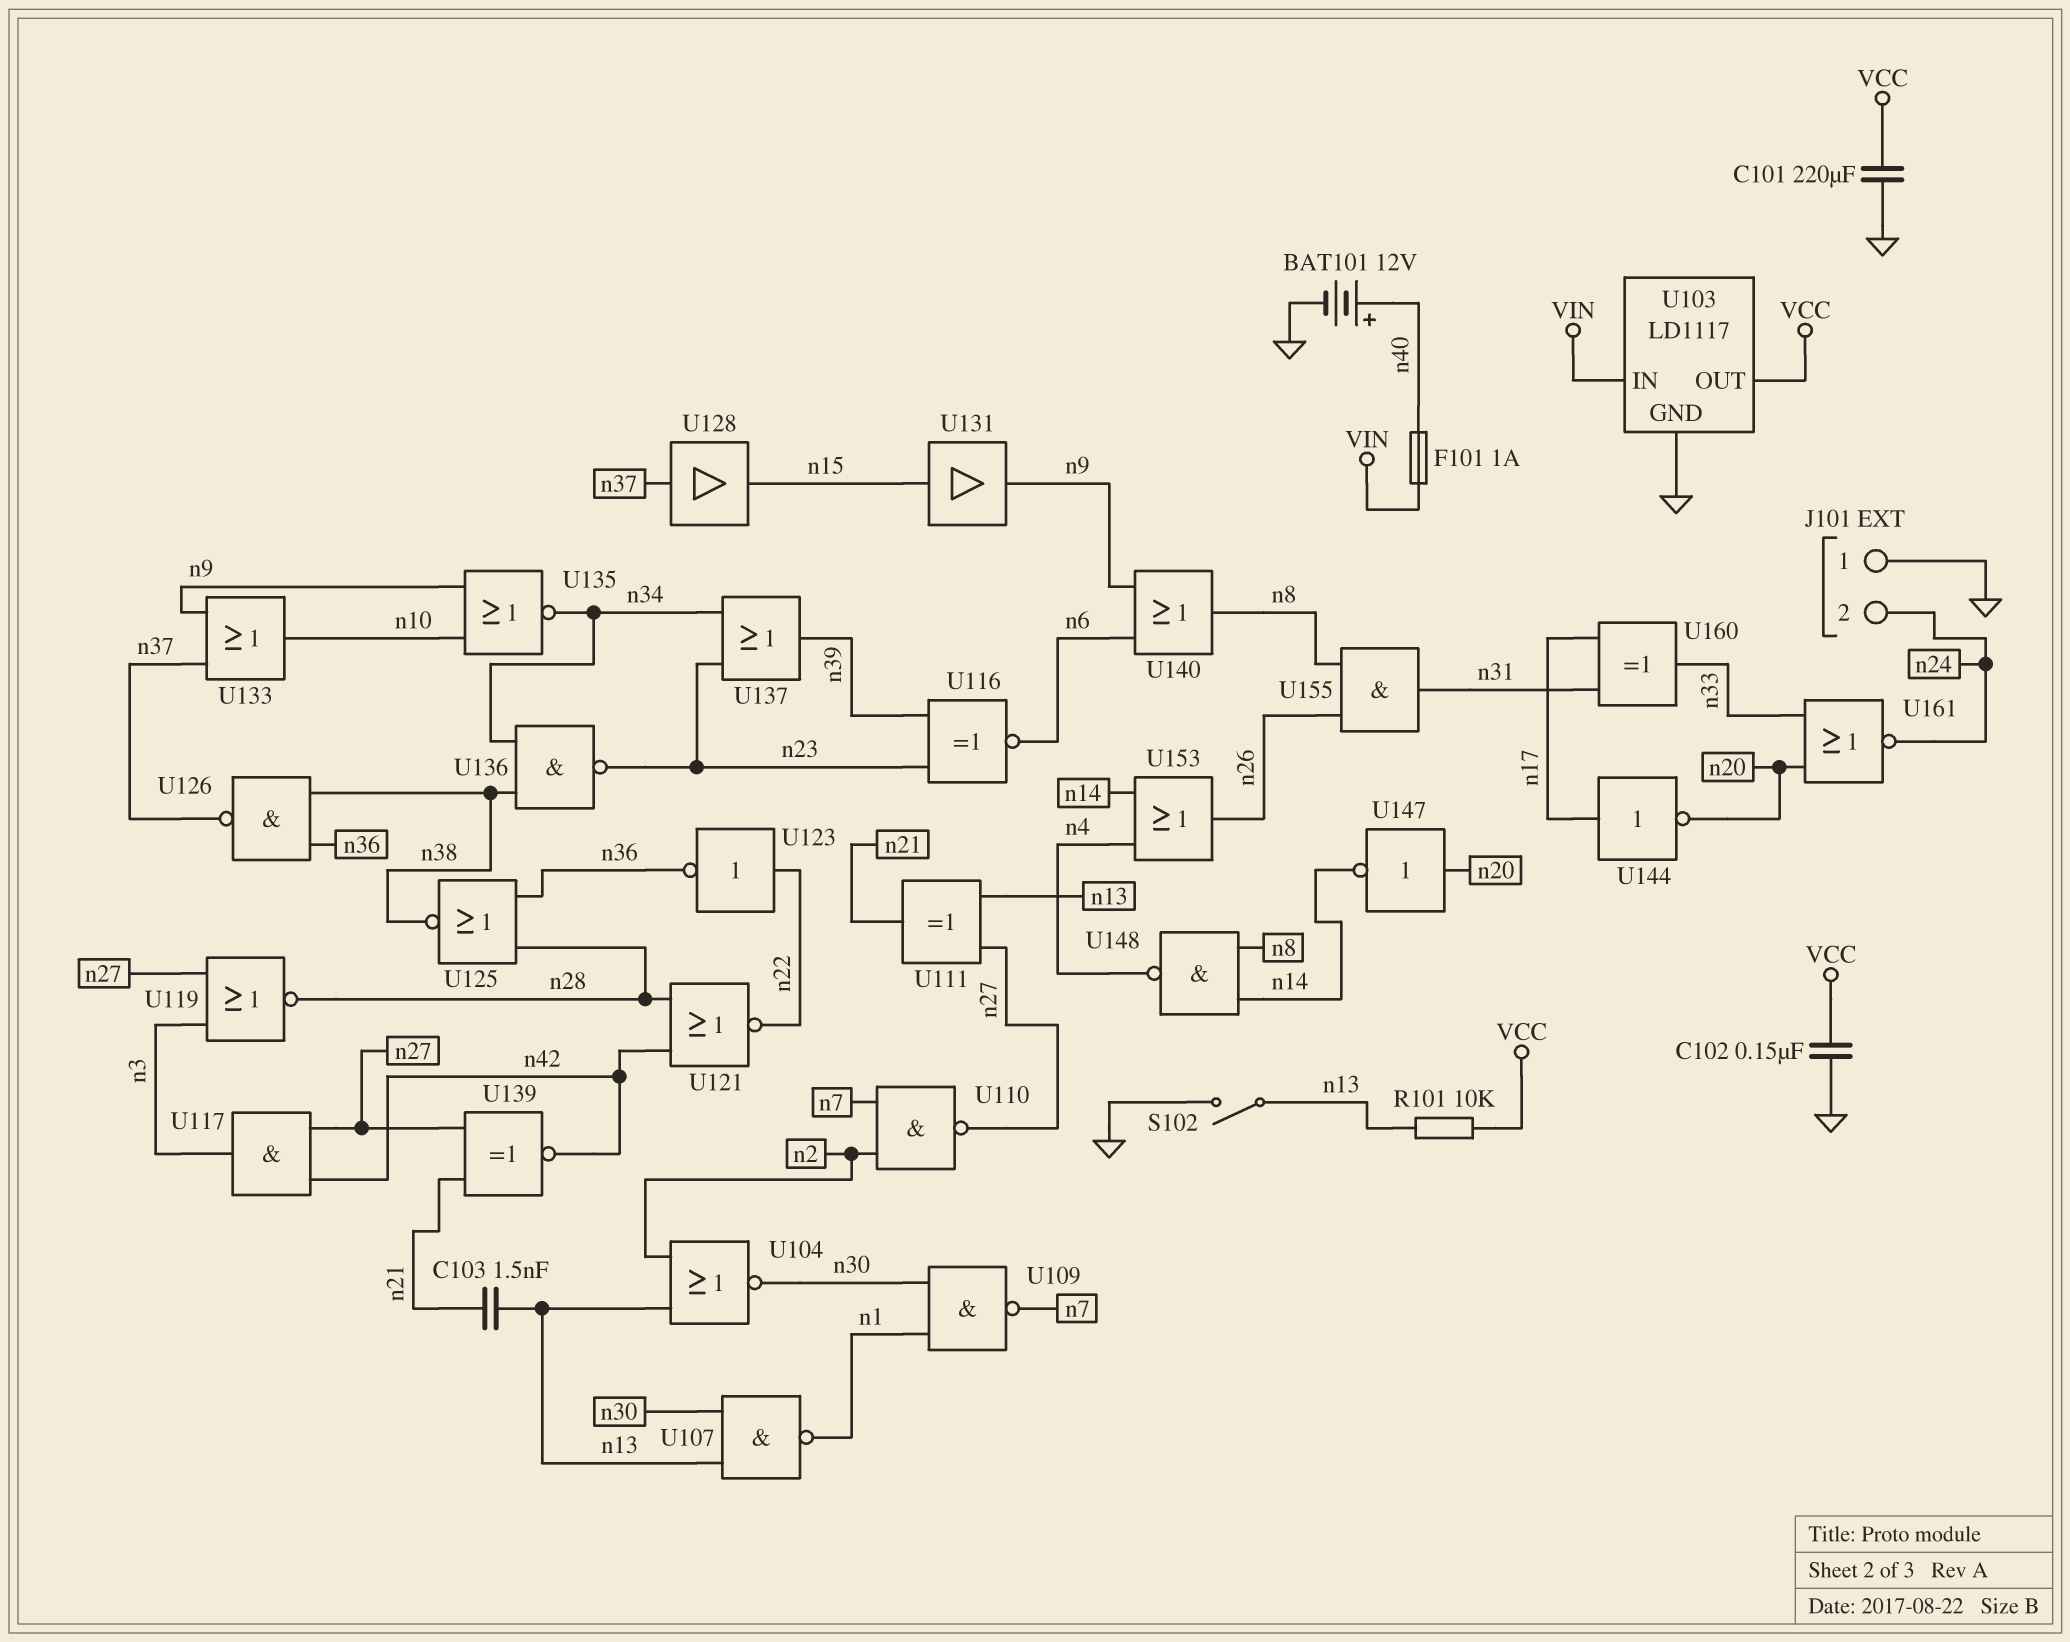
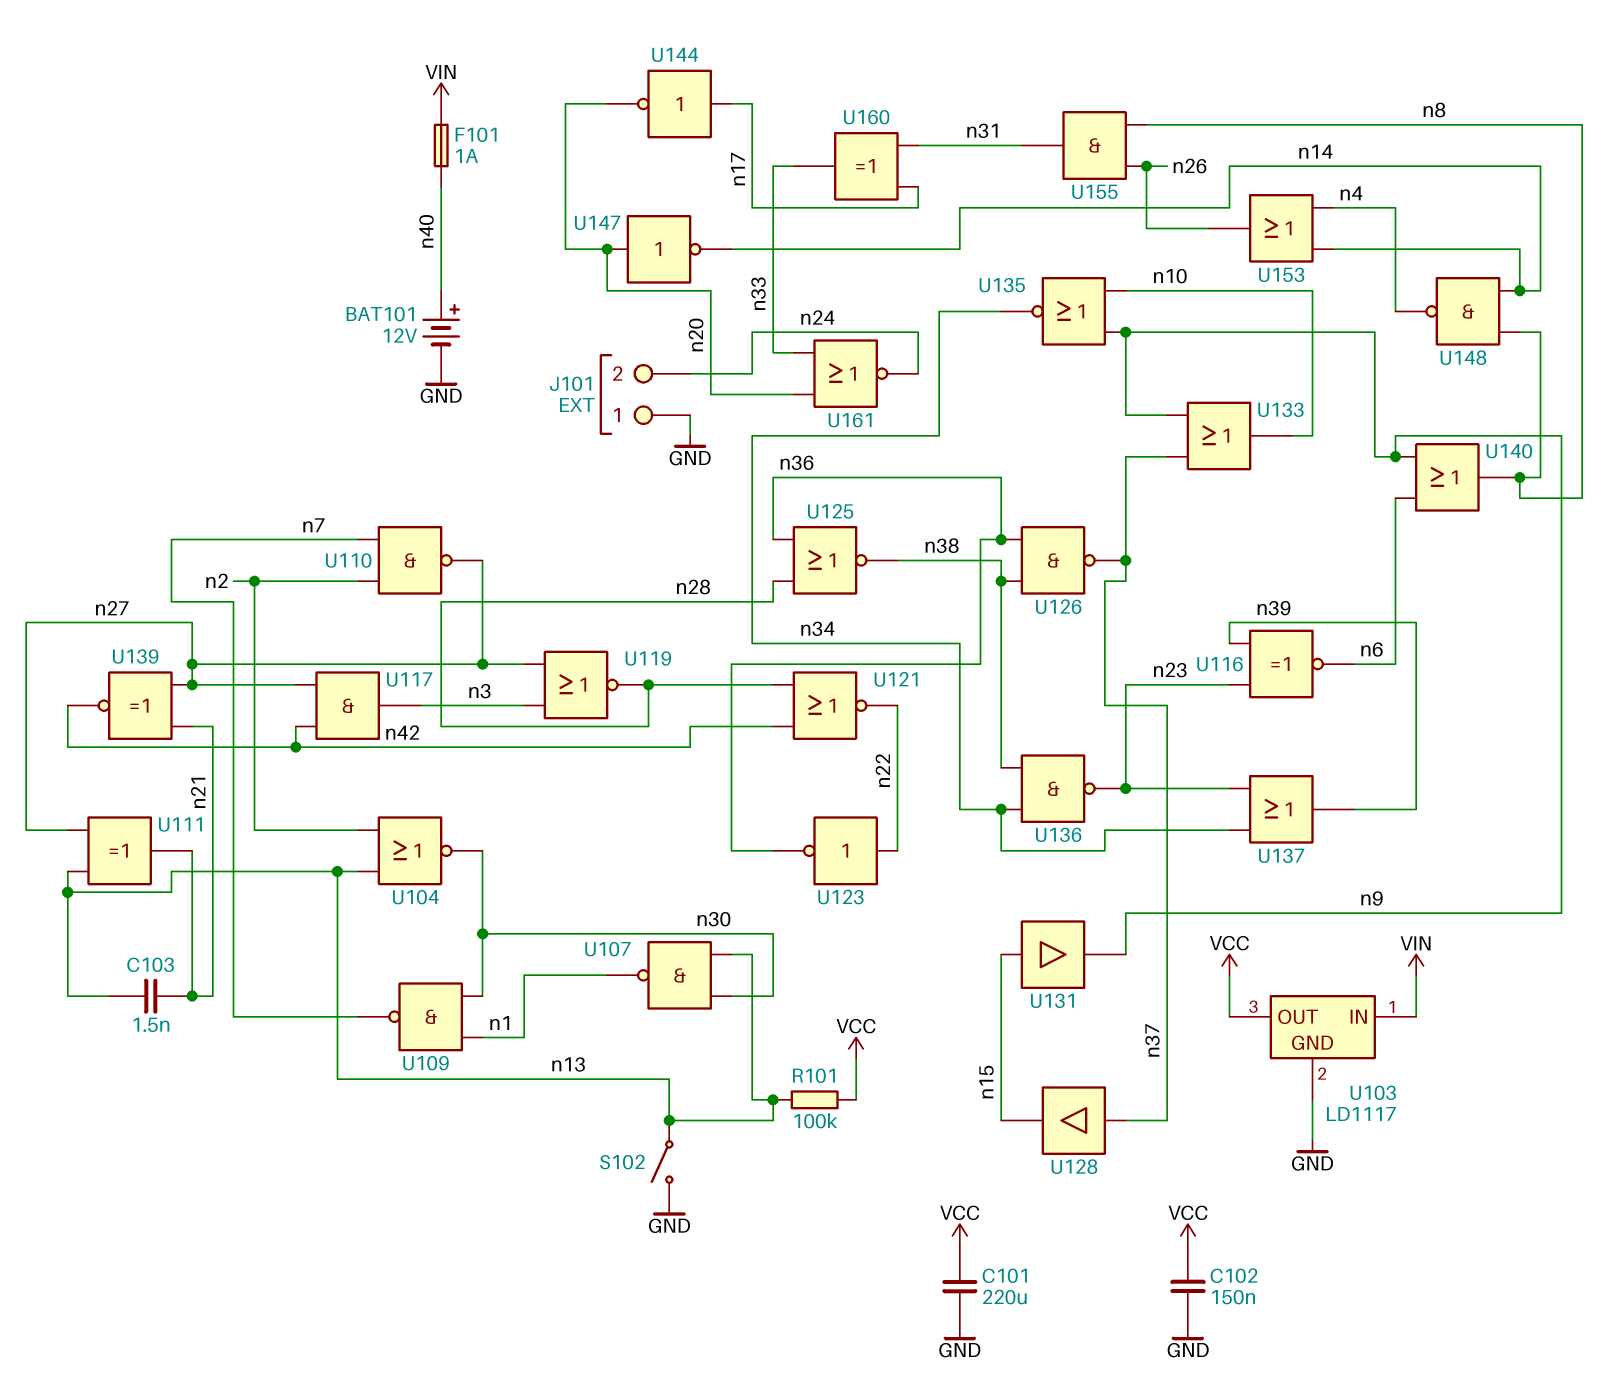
R101: 10k (VCC, n13) -> 100k (VCC, n13)

